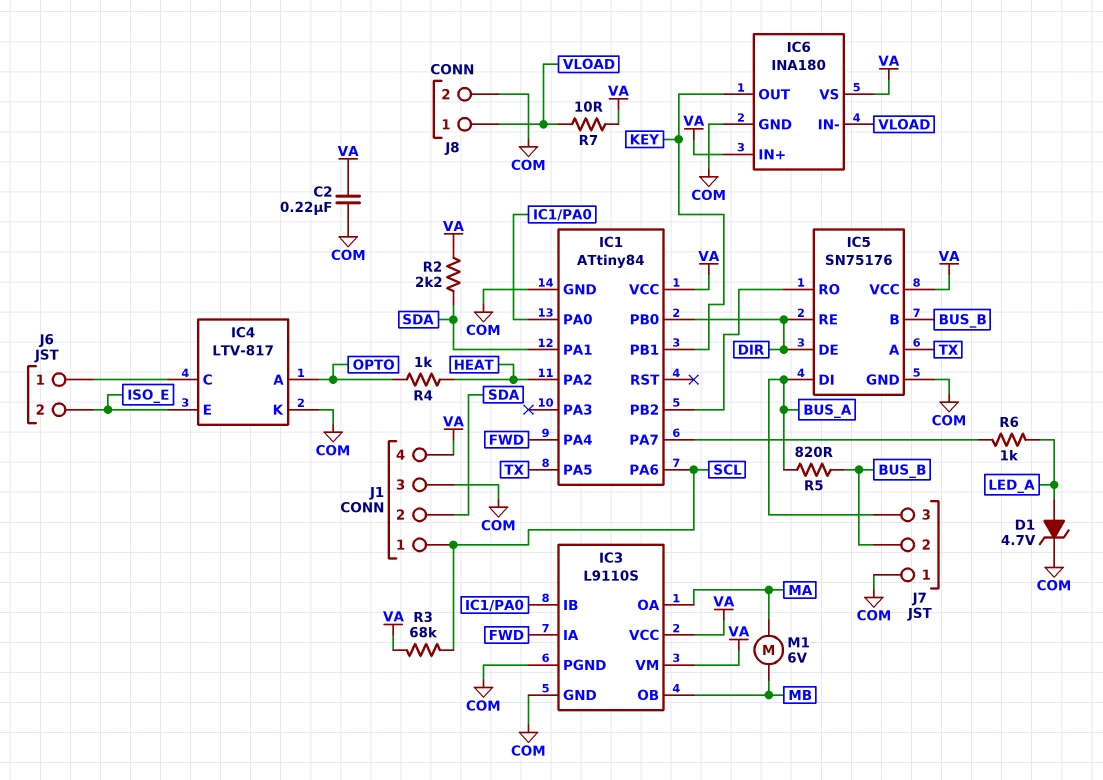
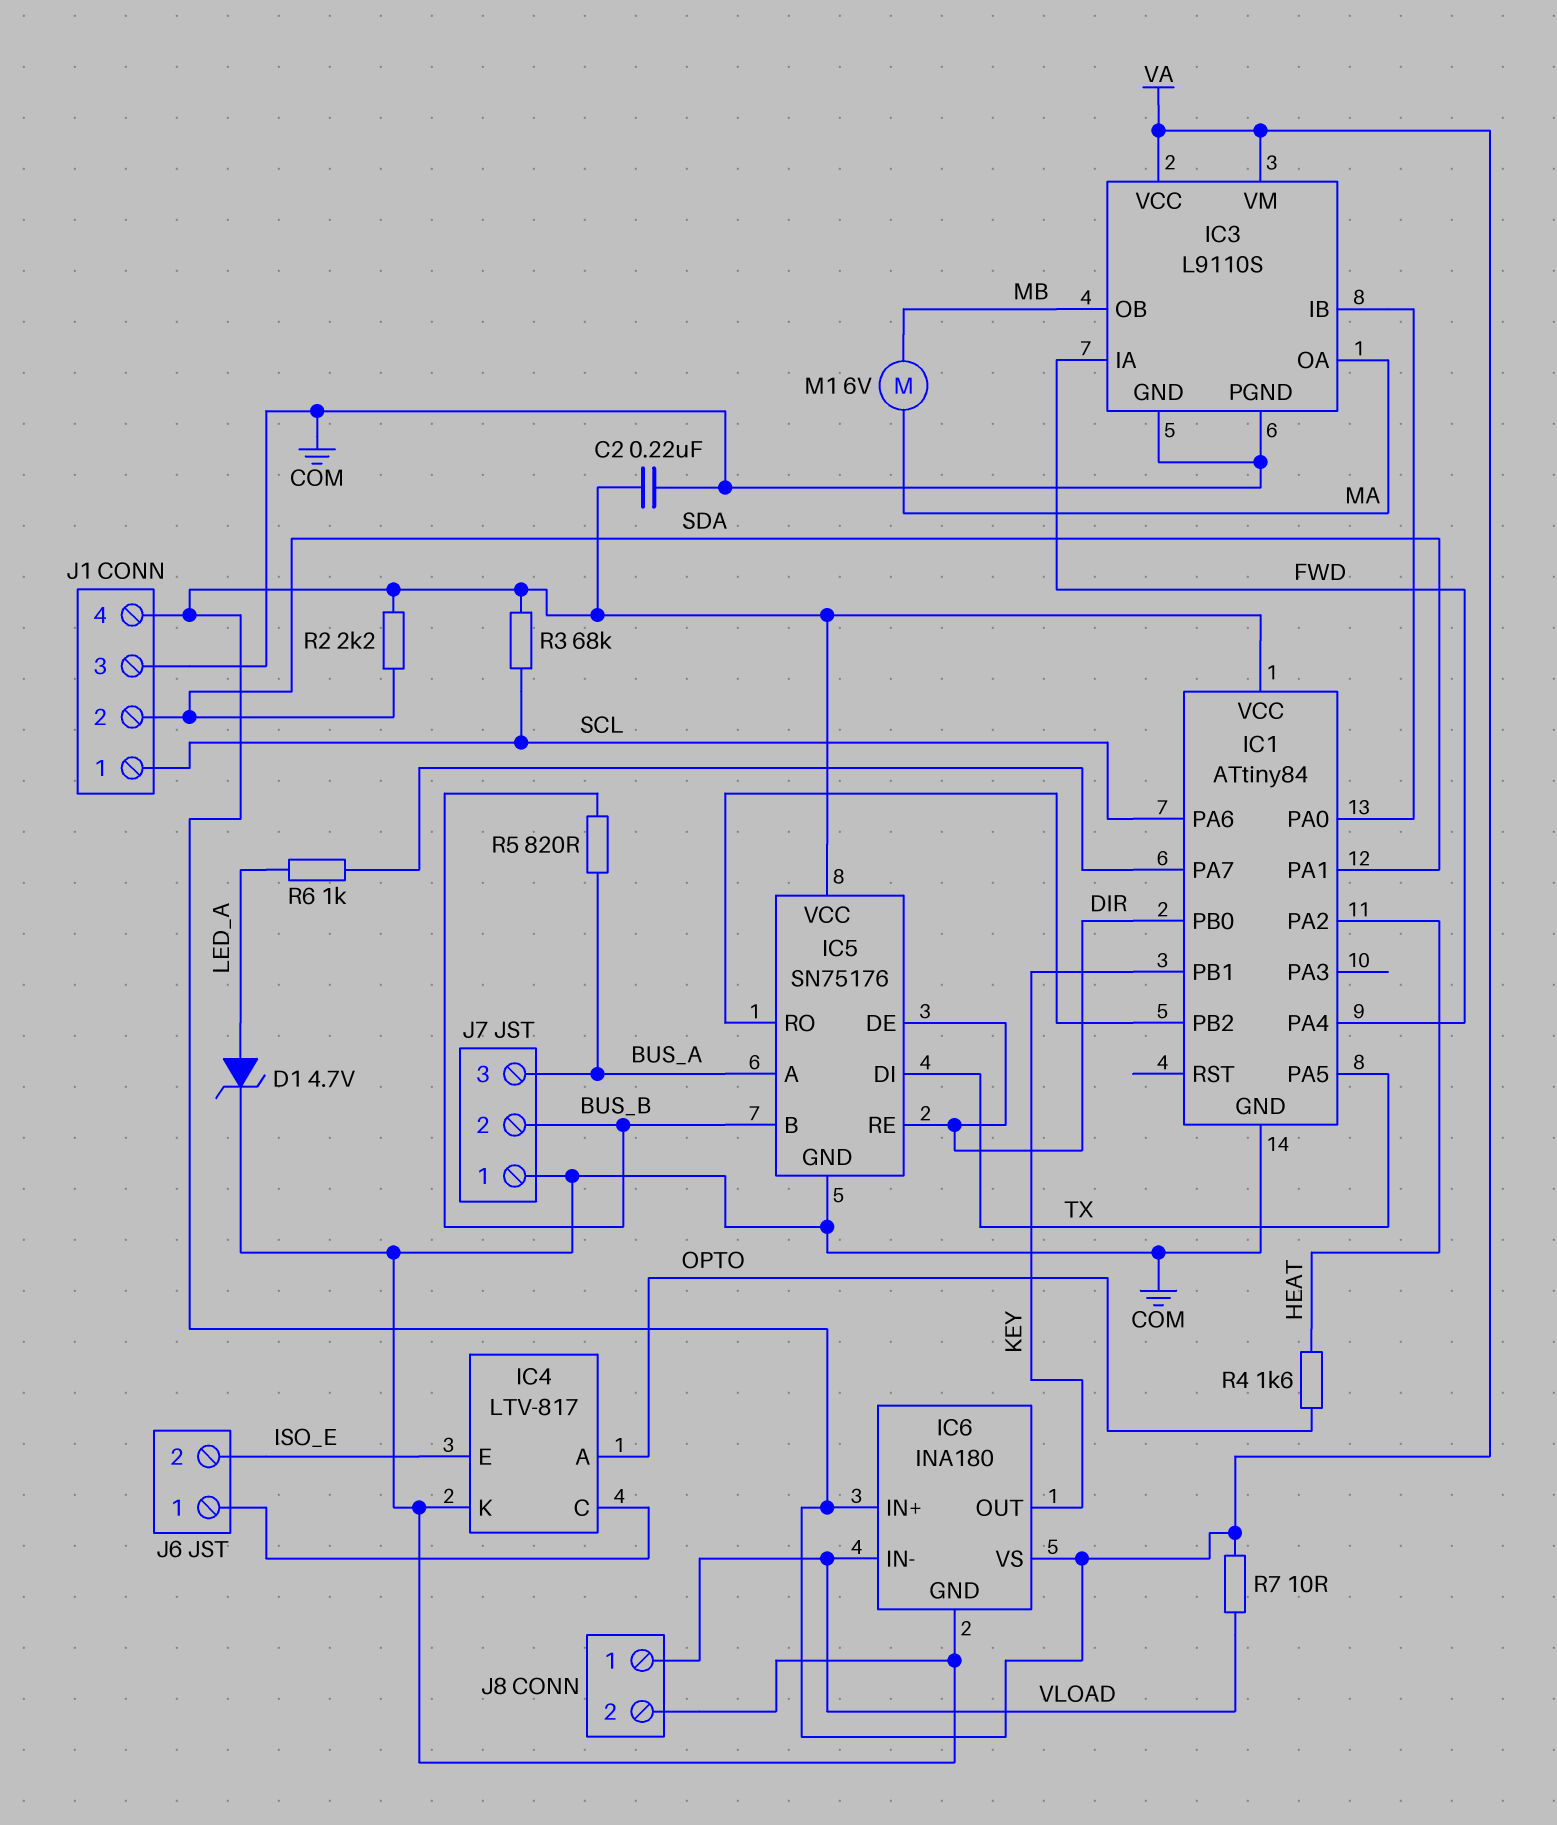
IC5 pin A: TX -> BUS_A
IC5 pin DI: BUS_A -> TX
R4: 1k (HEAT, OPTO) -> 1.6k (HEAT, OPTO)

